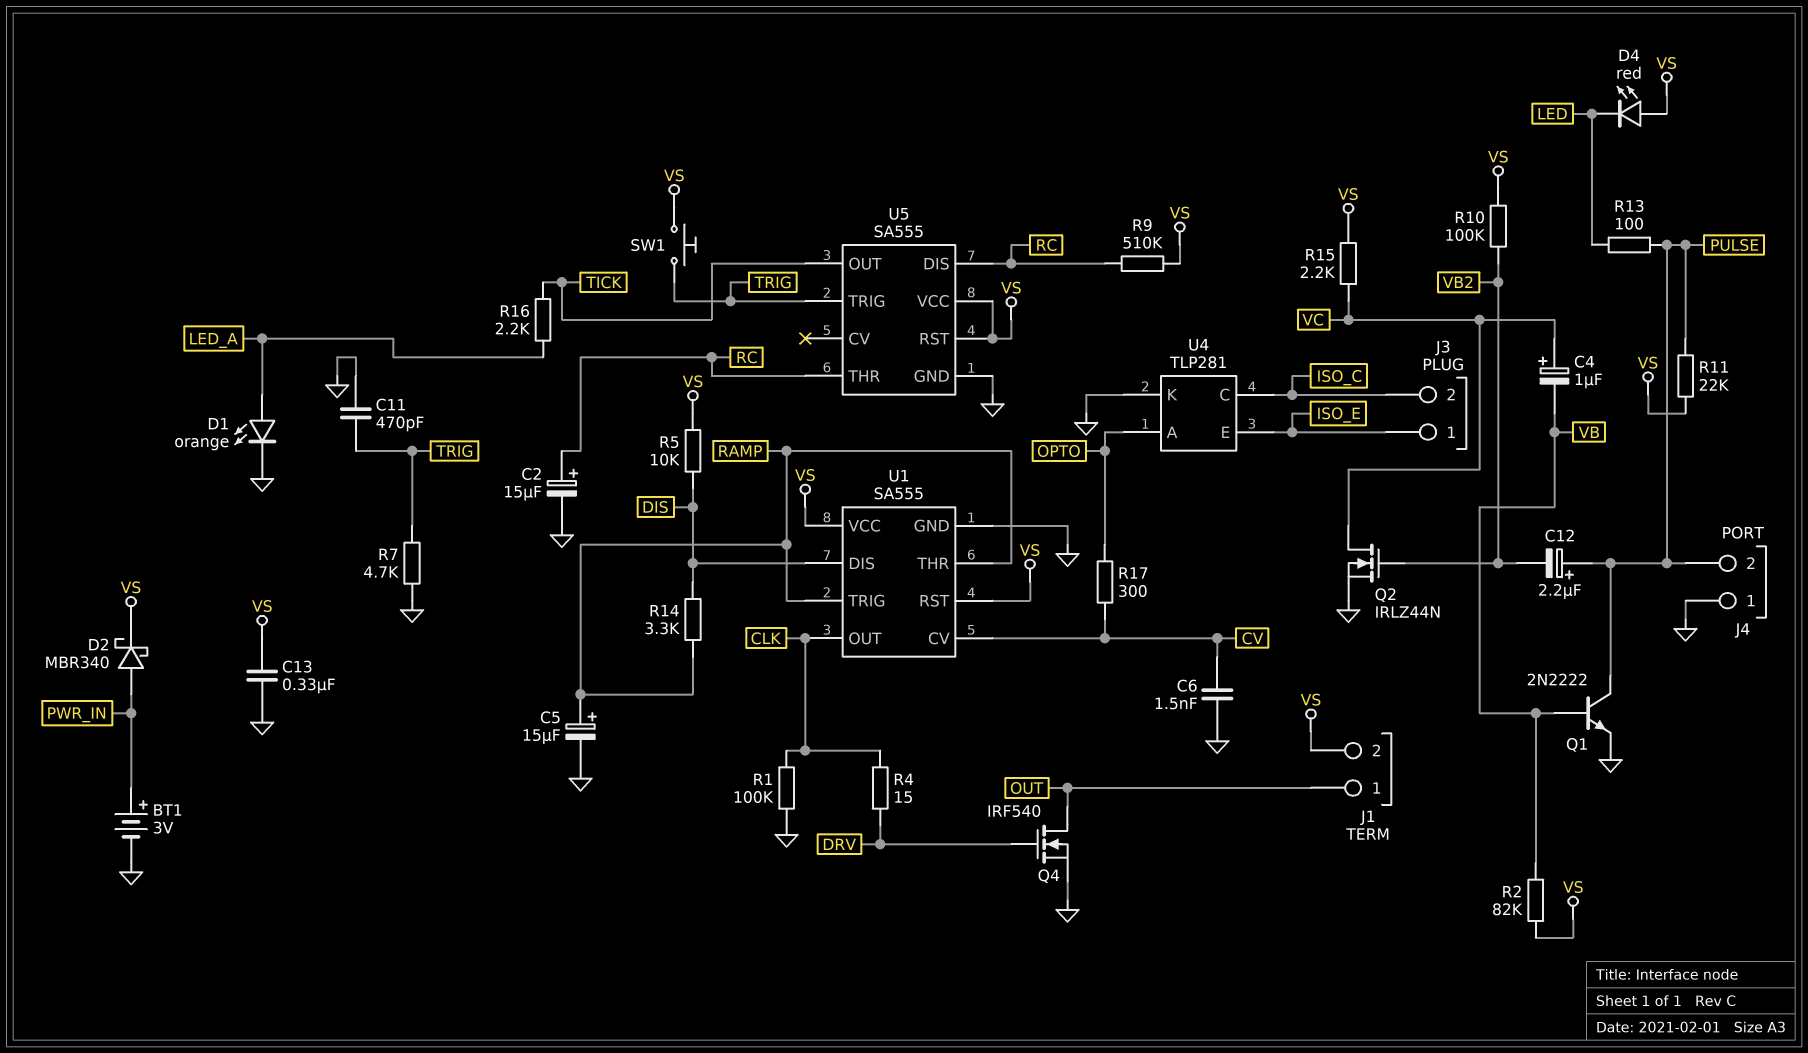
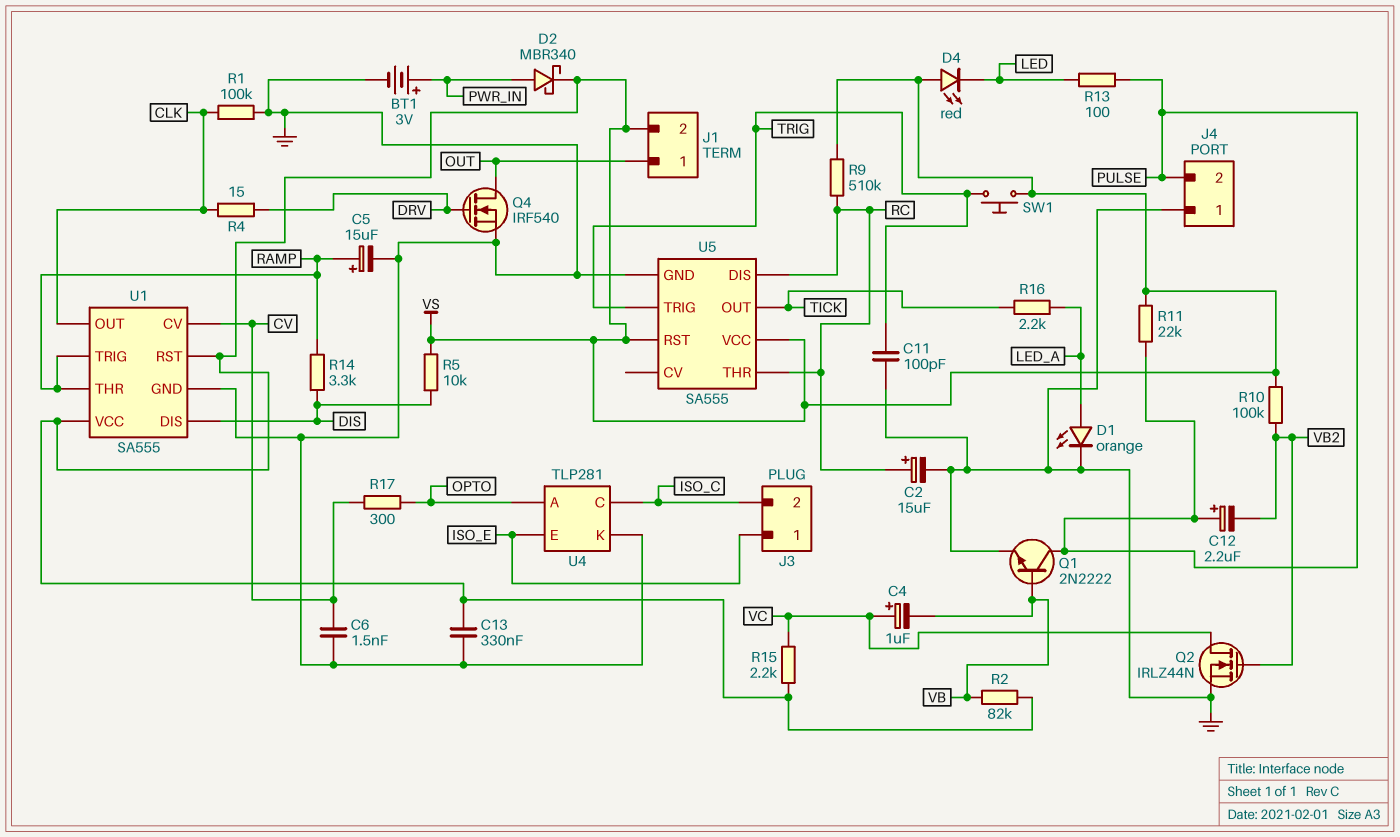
C11: 470pF (GND, TRIG) -> 100pF (GND, TRIG)
R7: 4.7k (GND, TRIG) -> none

